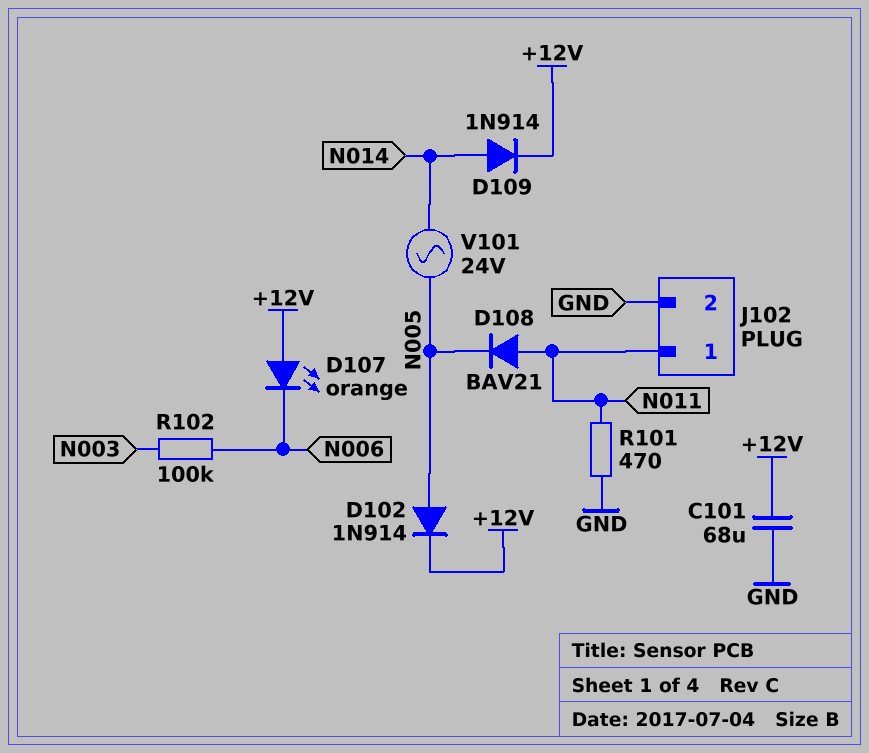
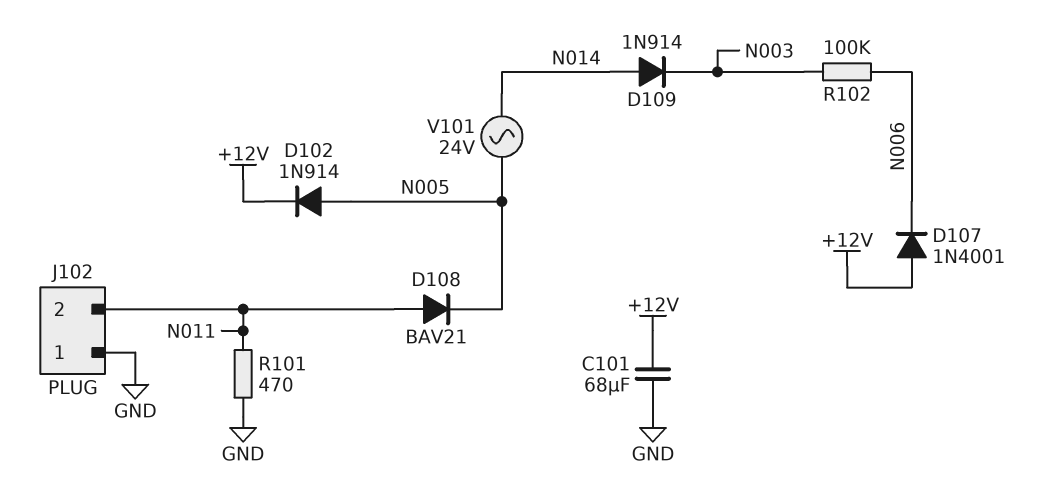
D107: LED orange (A +12V, K N006) -> diode 1N4001 (A +12V, K N006)
D109: diode 1N914 (A N014, K +12V) -> diode 1N914 (A N014, K N003)
J102 pin 1: N011 -> GND
J102 pin 2: GND -> N011

